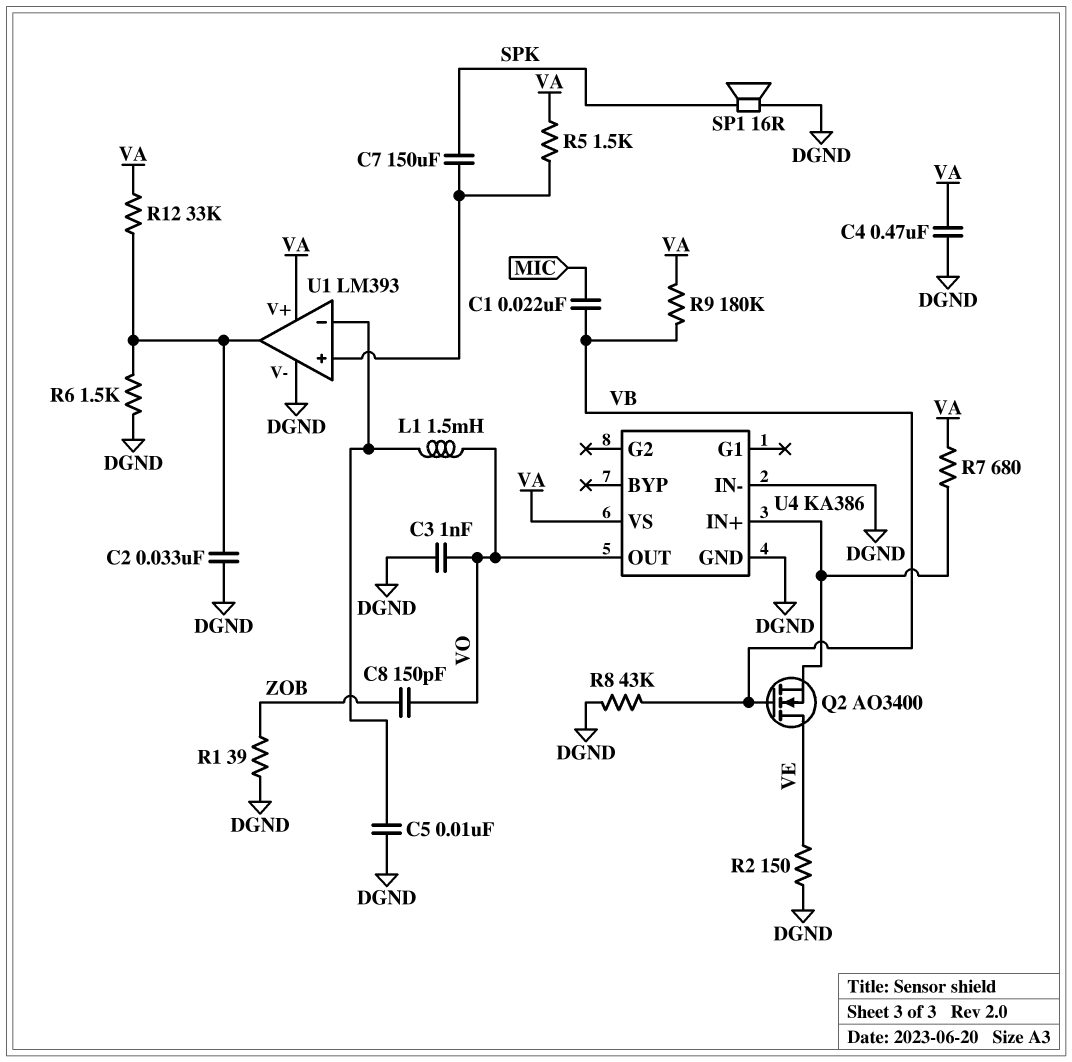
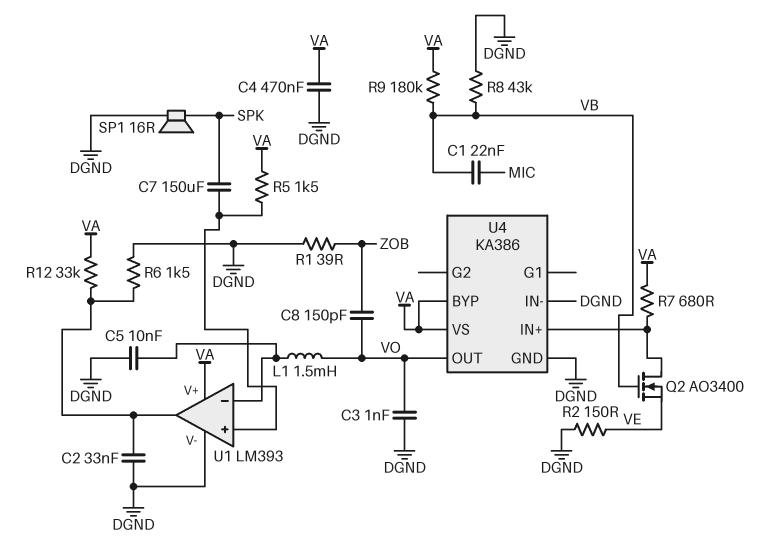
Q2: NMOS AO3400 (G VB, D VE, S U4/IN+) -> NMOS AO3400 (G VB, D U4/IN+, S VE)
U4 pin BYP: none -> VA

